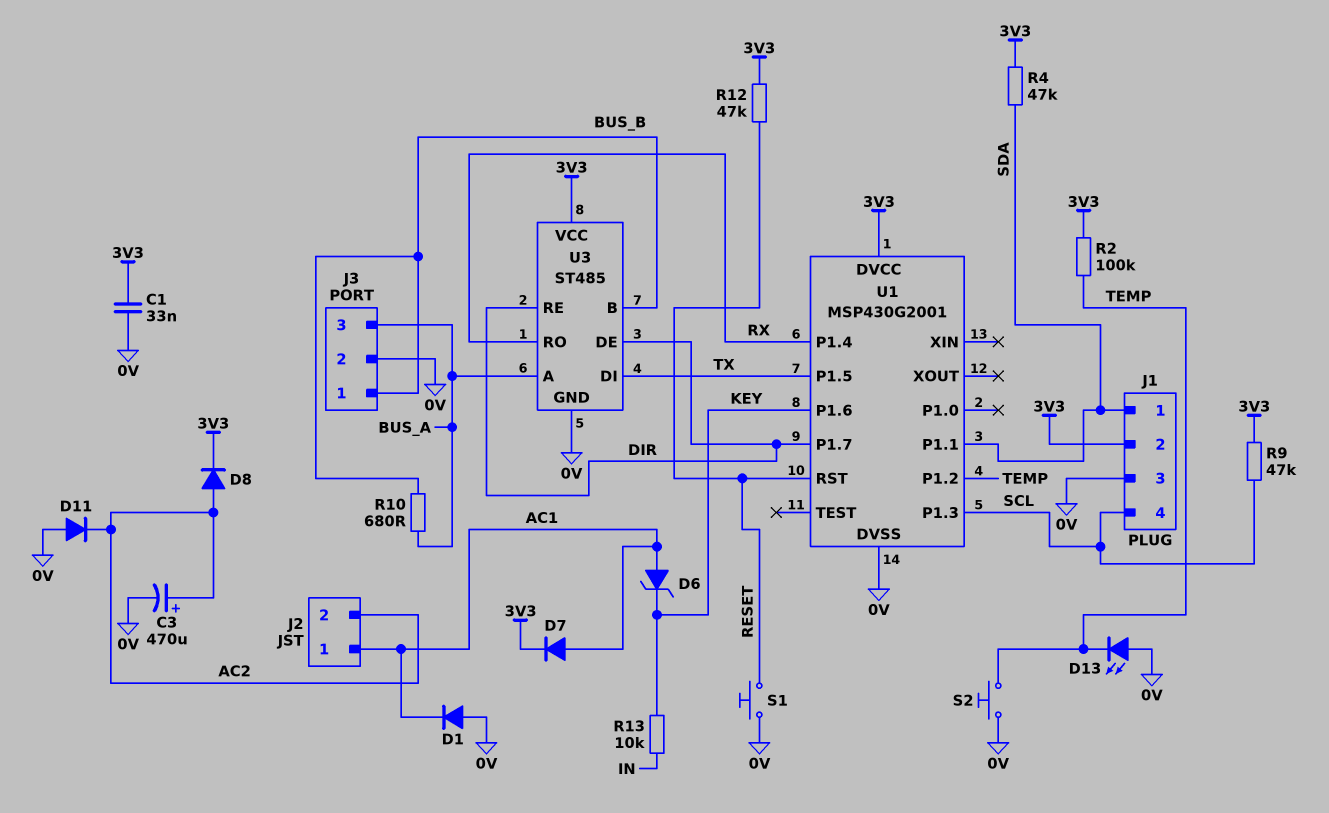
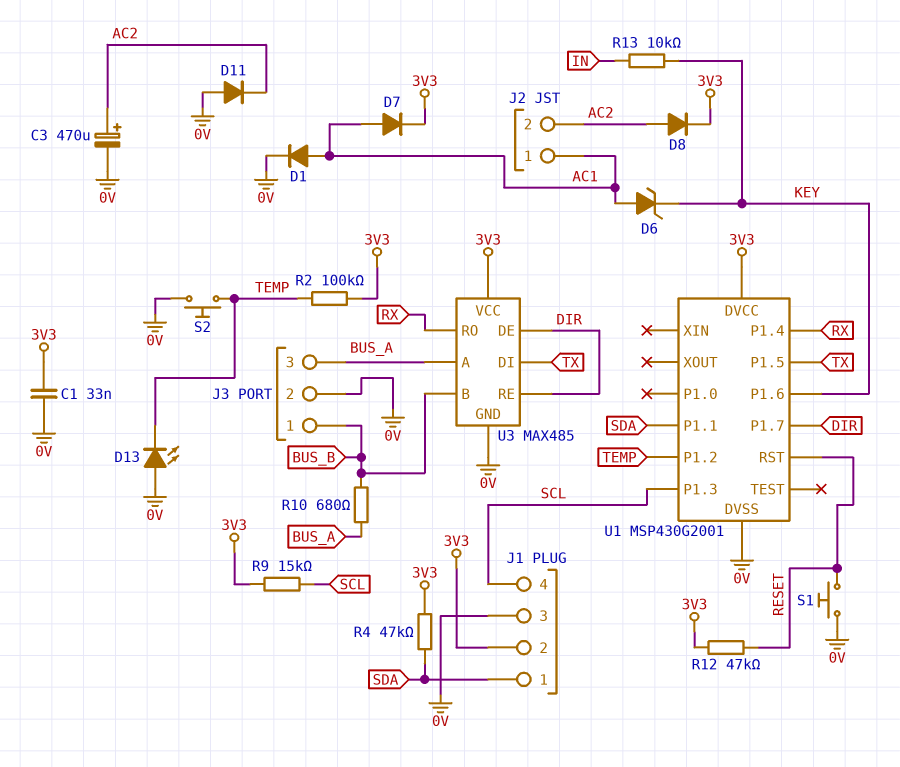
D1: diode (A 0V, K AC1) -> diode (A AC1, K 0V)
R9: 47k (3V3, SCL) -> 15k (3V3, SCL)
U3: ST485 -> MAX485

